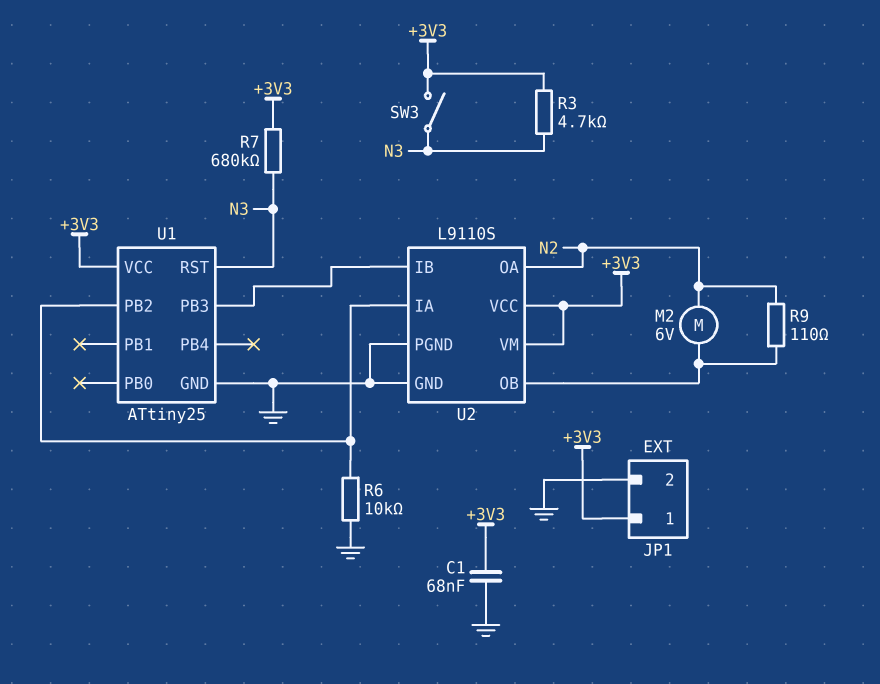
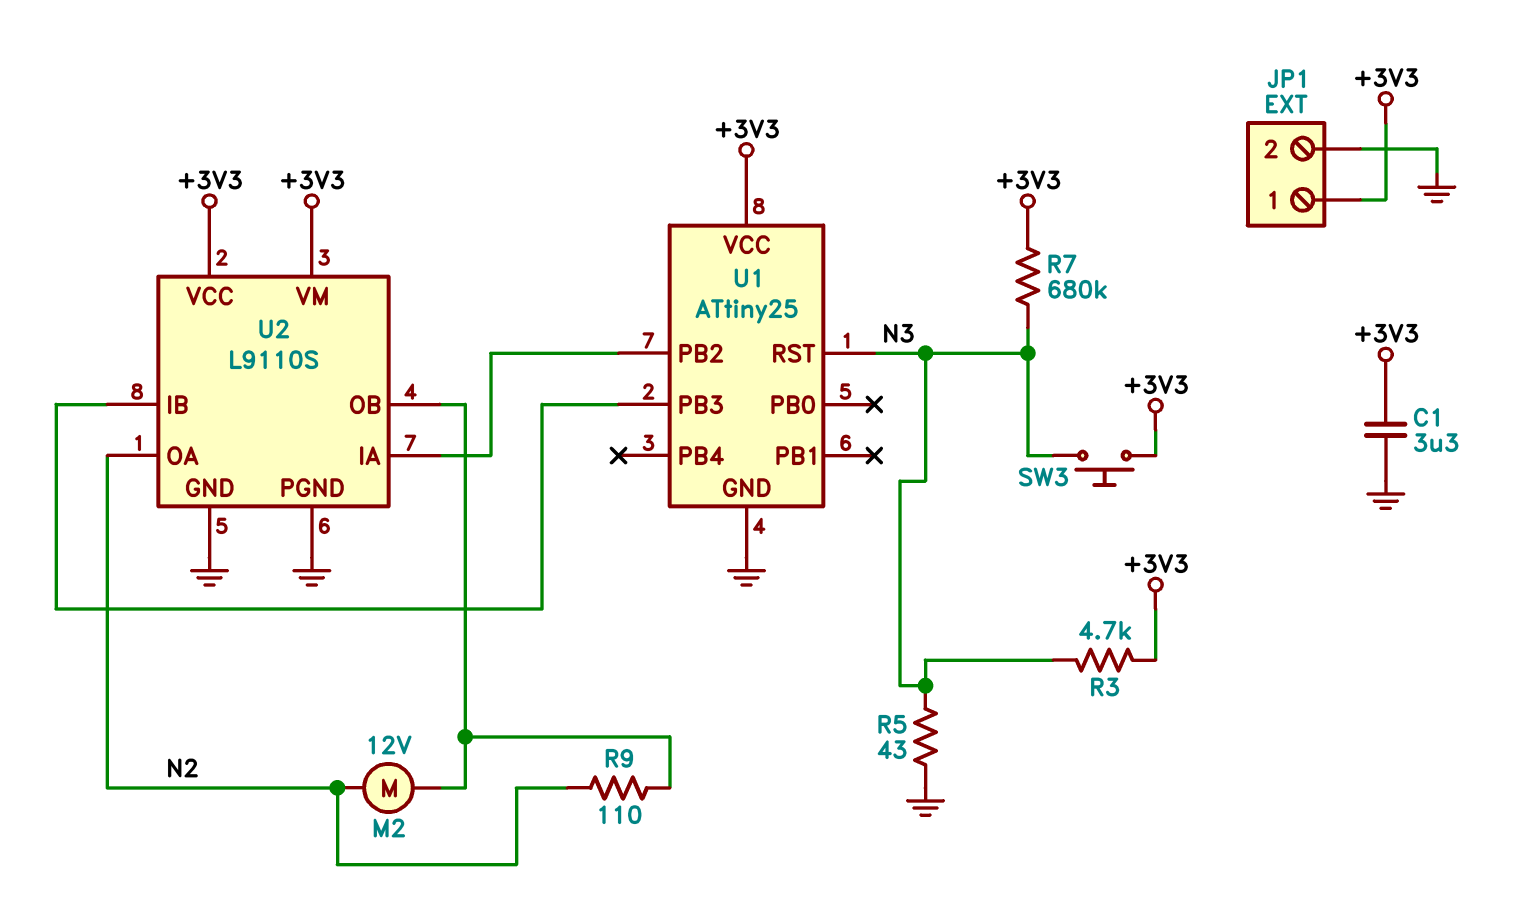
C1: 68nF (+3V3, GND) -> 3.3uF (+3V3, GND)
M2: motor 6V (N2, U2/OB) -> motor 12V (N2, U2/OB)
R5: none -> 43 (GND, N3)
R6: 10k (GND, U1/PB2) -> none
SW3: switch (+3V3, N3) -> button (+3V3, N3)

